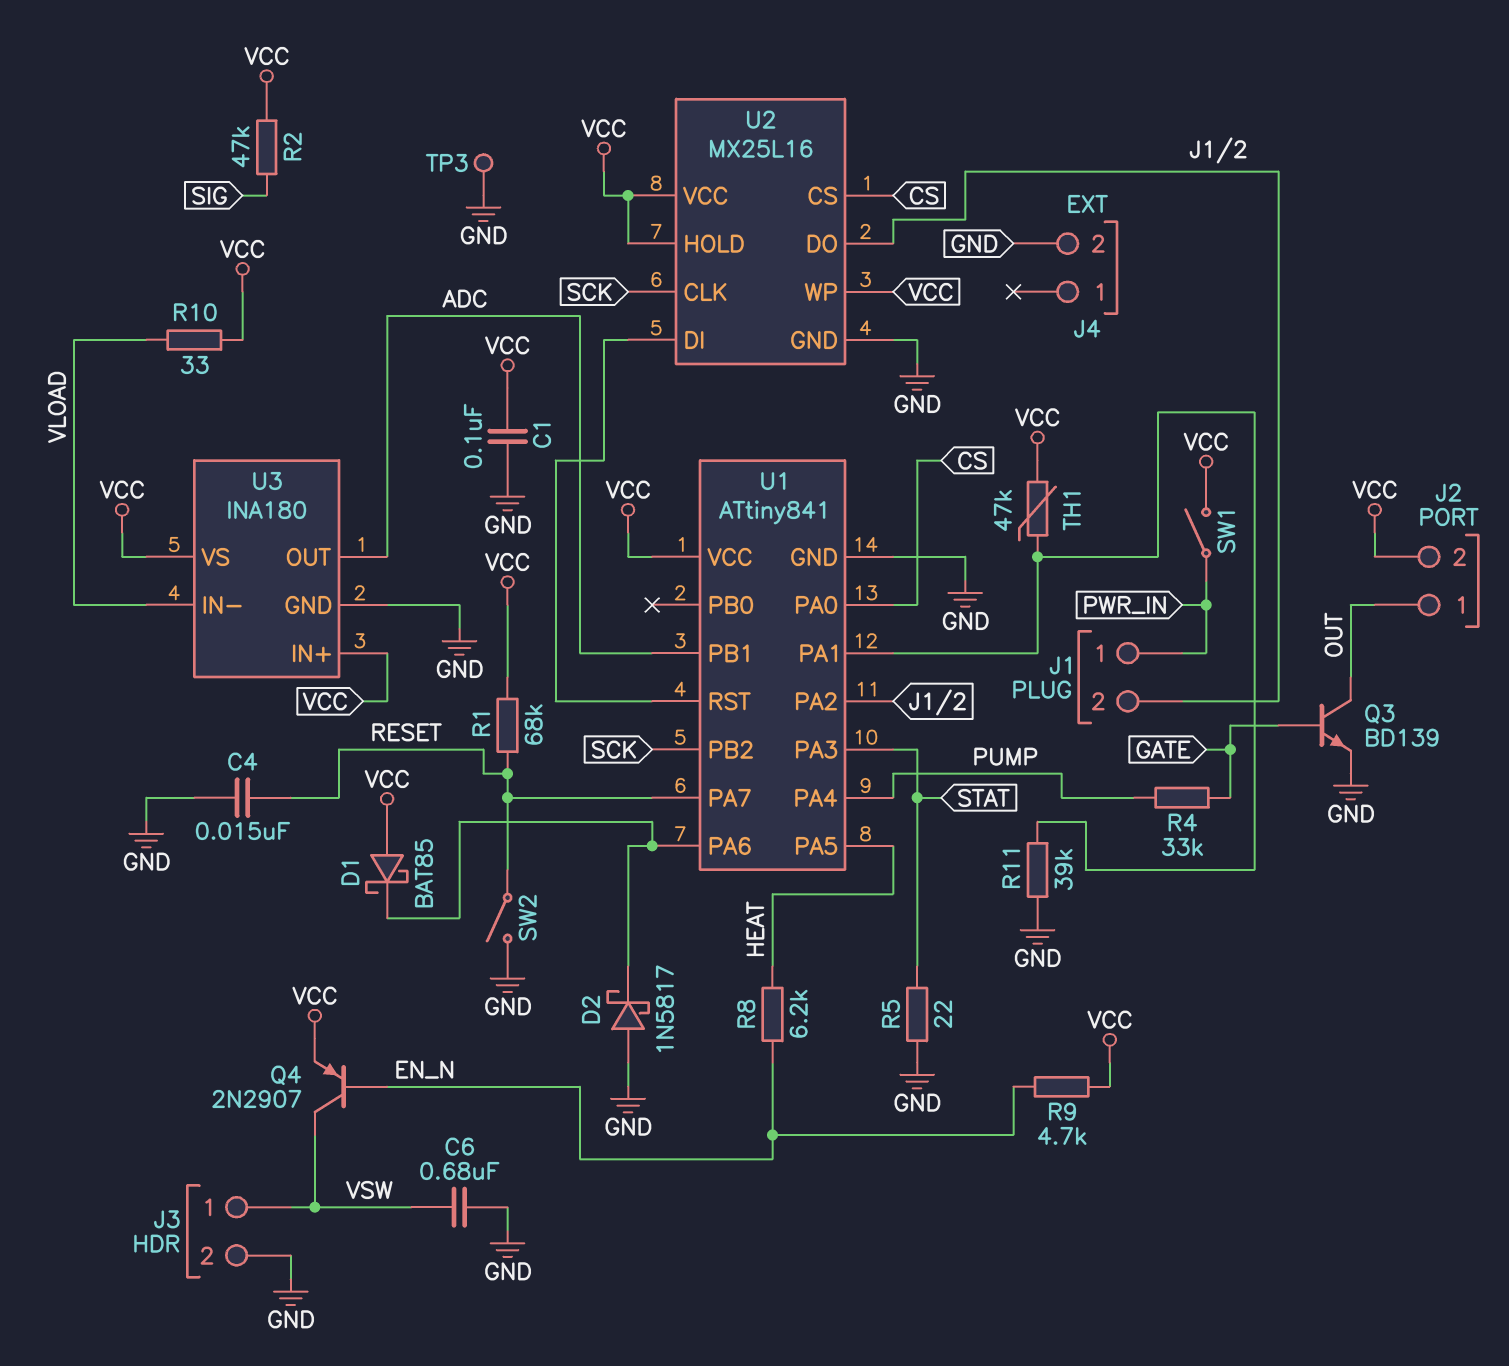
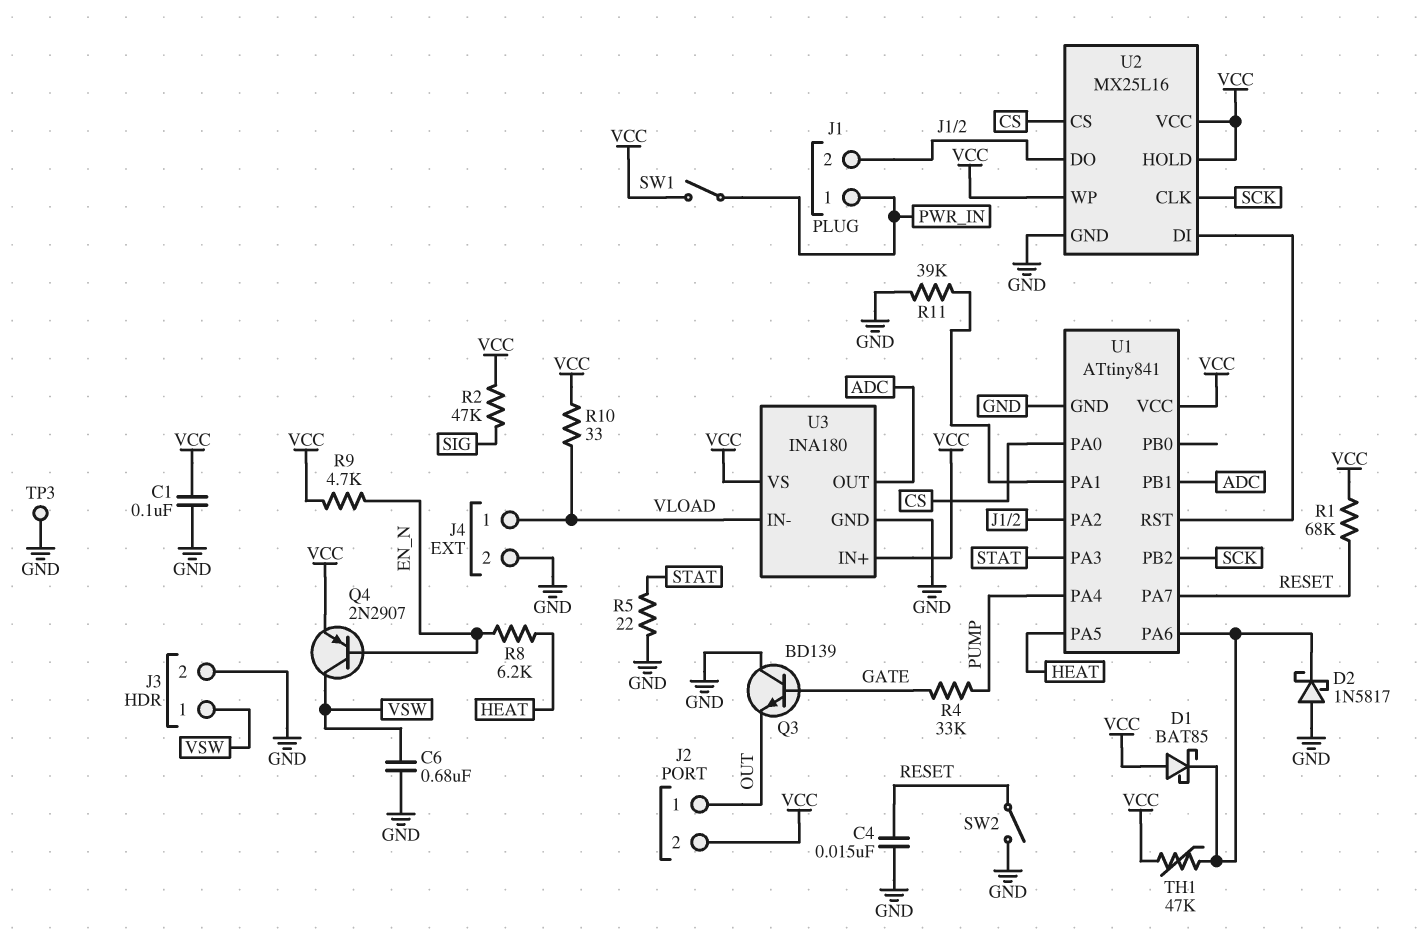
J4 pin 1: none -> VLOAD
Q3: NPN BD139 (B GATE, C OUT, E GND) -> NPN BD139 (B GATE, C GND, E OUT)
TH1: 47k (U1/PA1, VCC) -> 47k (U1/PA6, VCC)

